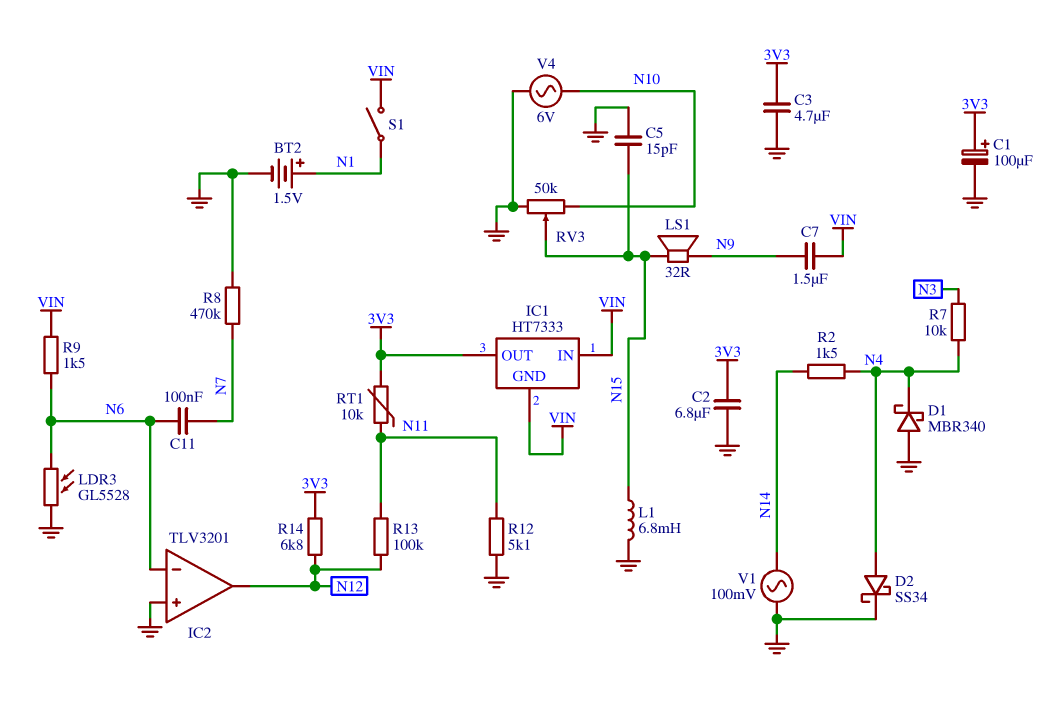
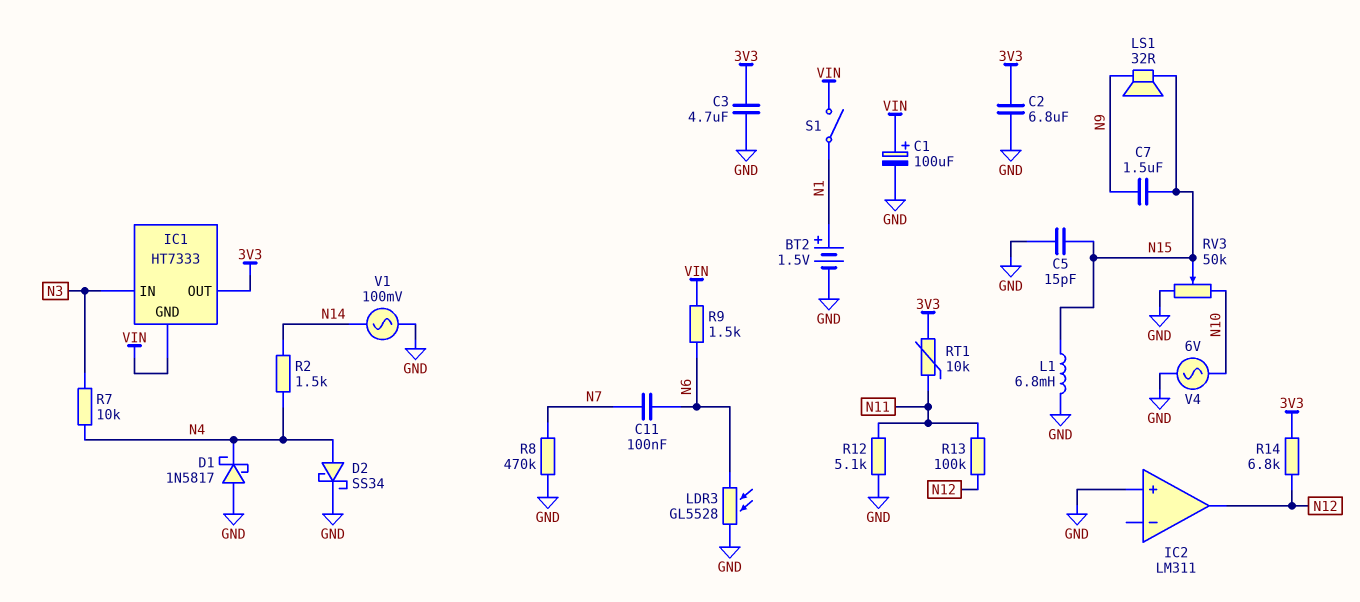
C1: 100uF (plus 3V3, minus GND) -> 100uF (plus VIN, minus GND)
C7: 1.5uF (N9, VIN) -> 1.5uF (N9, N15)
D1: schottky MBR340 (A GND, K N4) -> schottky 1N5817 (A GND, K N4)
IC1 pin IN: VIN -> N3
IC2: TLV3201 -> LM311
IC2 pin in-: N6 -> none

